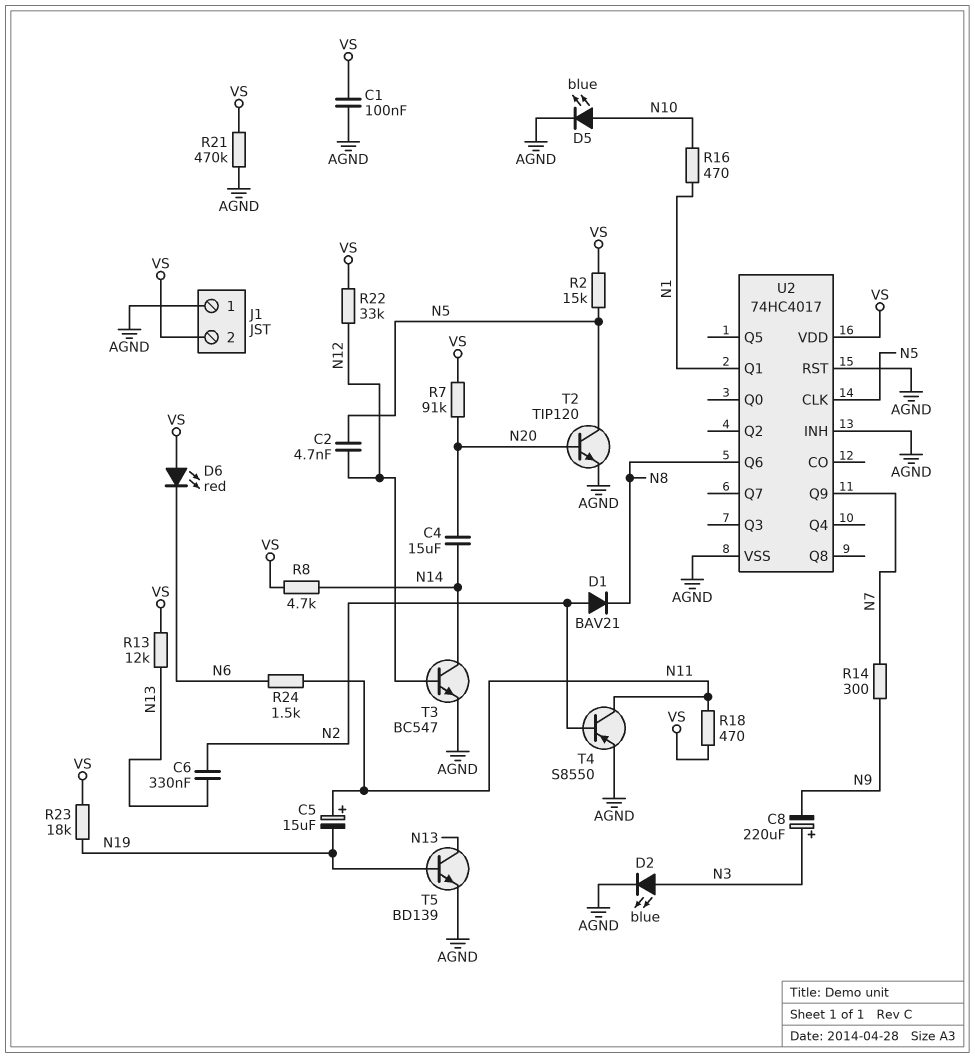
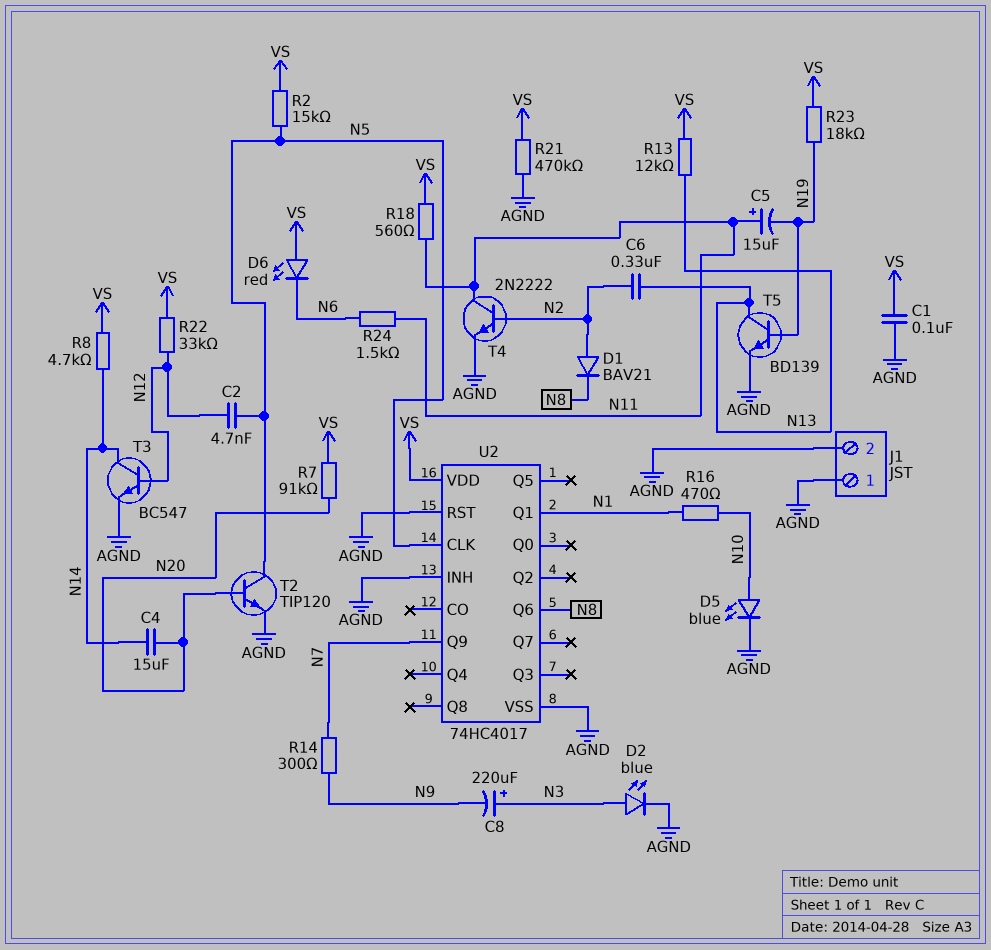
J1 pin 2: VS -> AGND
R18: 470 (N11, VS) -> 560 (N11, VS)
T4: PNP S8550 (B N2, C N11, E AGND) -> NPN 2N2222 (B N2, C N11, E AGND)

